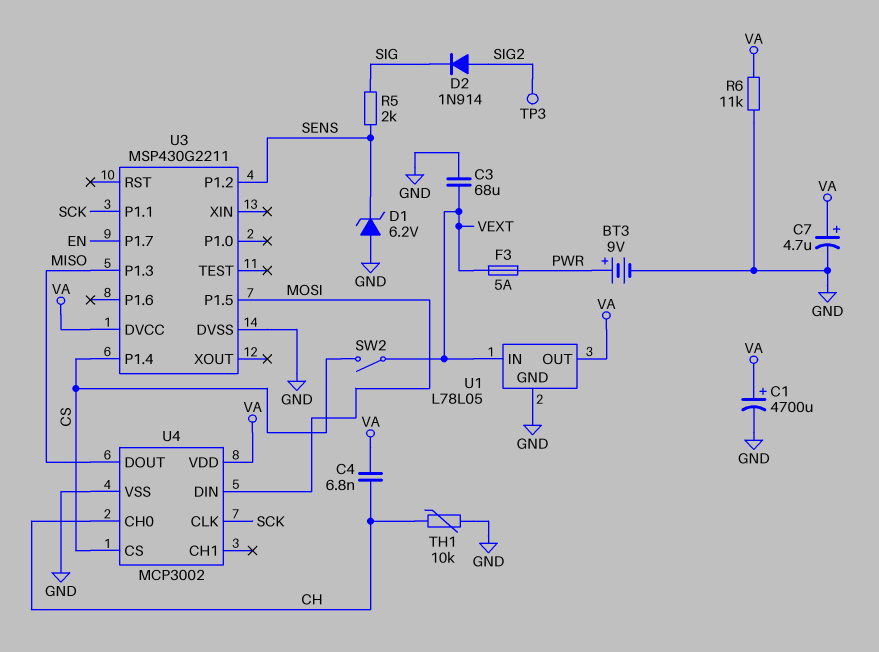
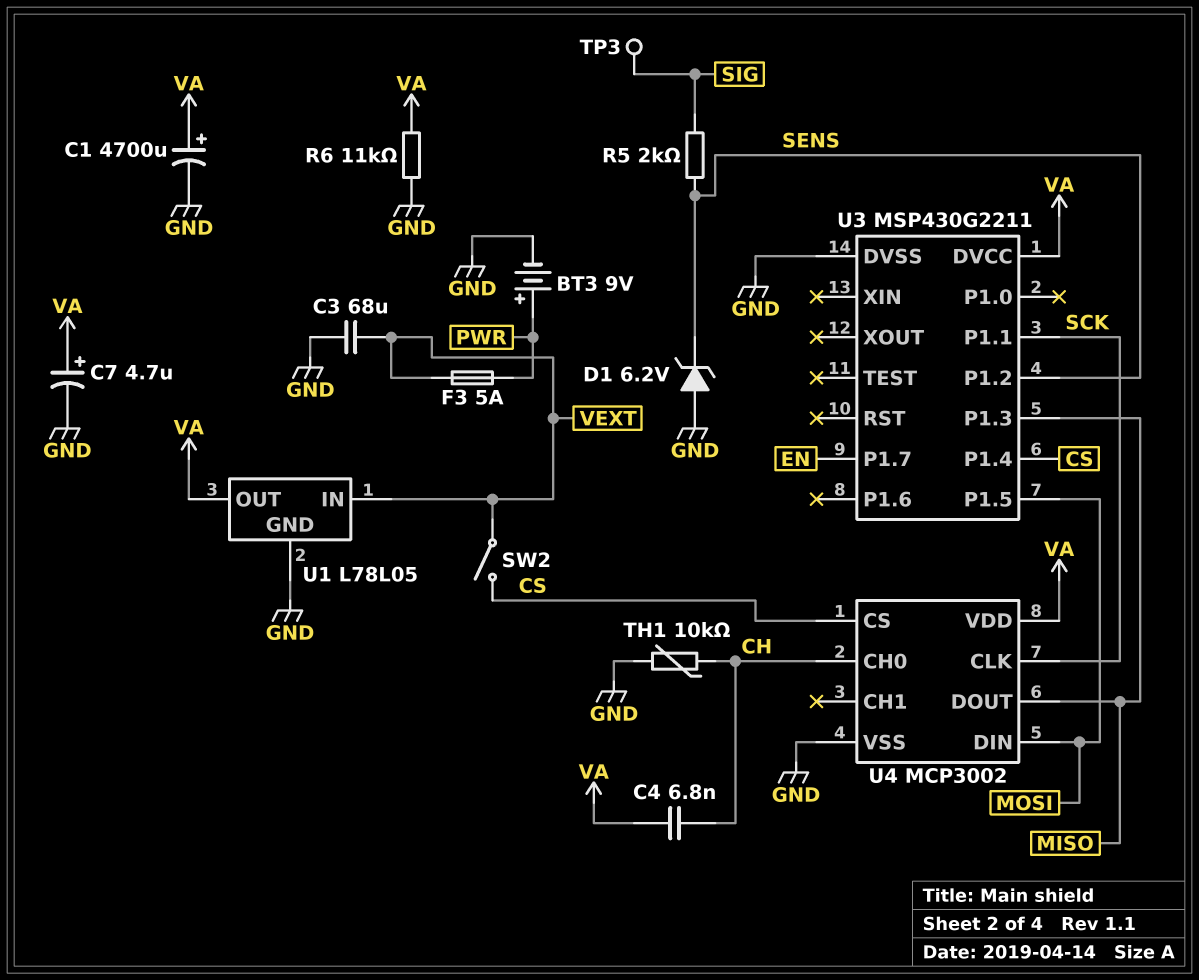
D2: diode 1N914 (A SIG2, K SIG) -> none
TP3: test point (SIG2) -> test point (SIG)

